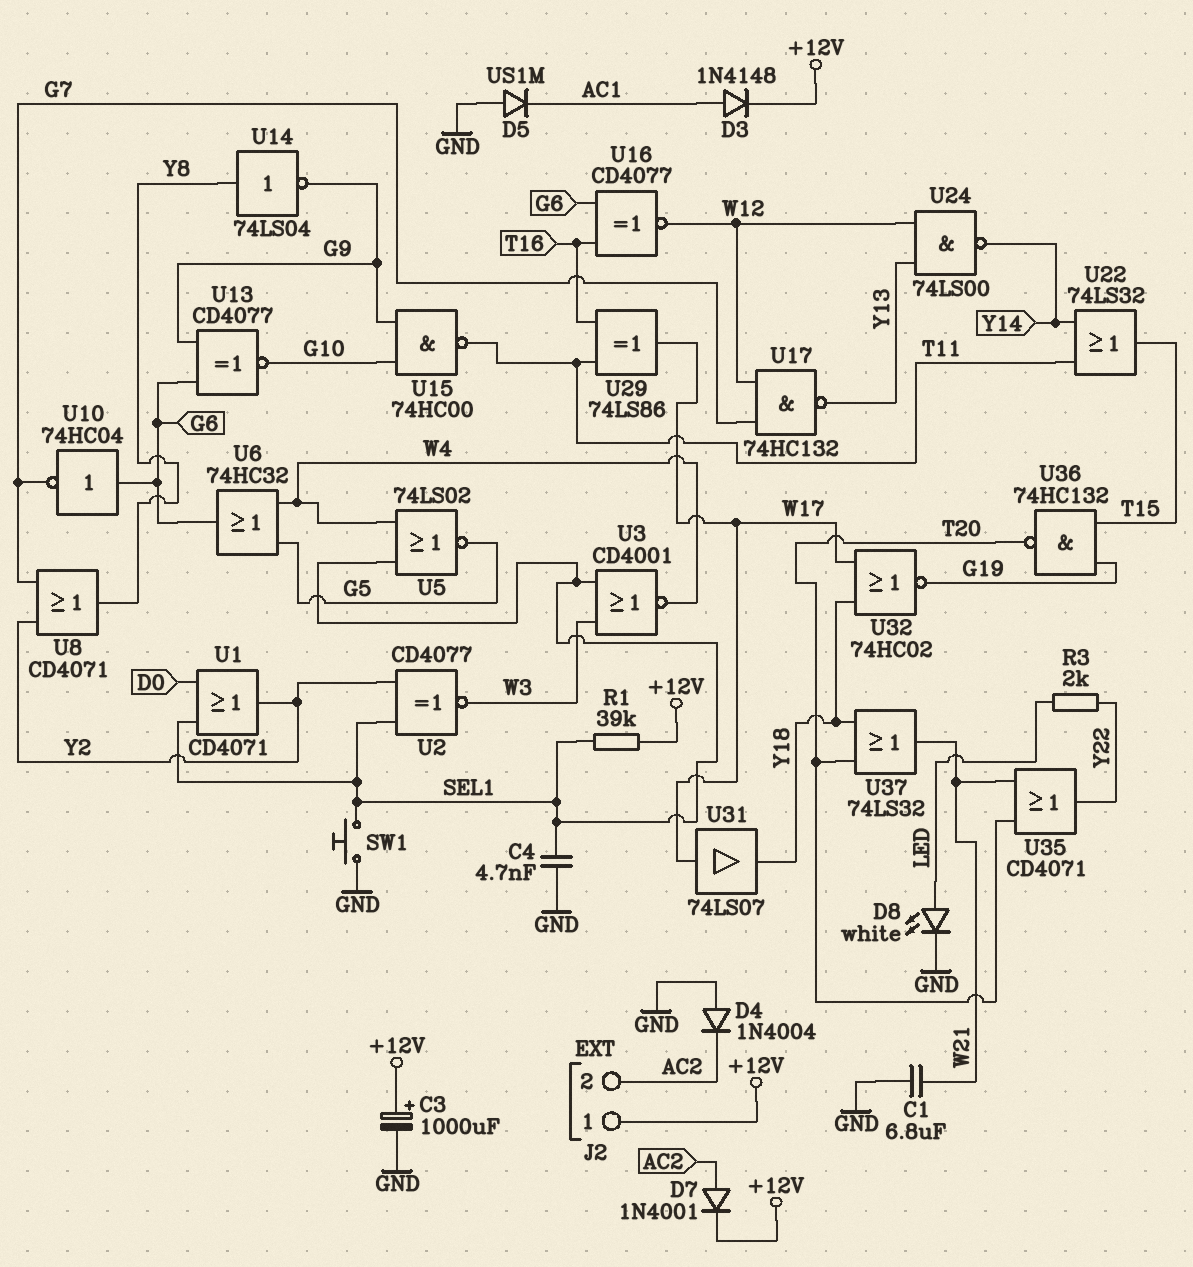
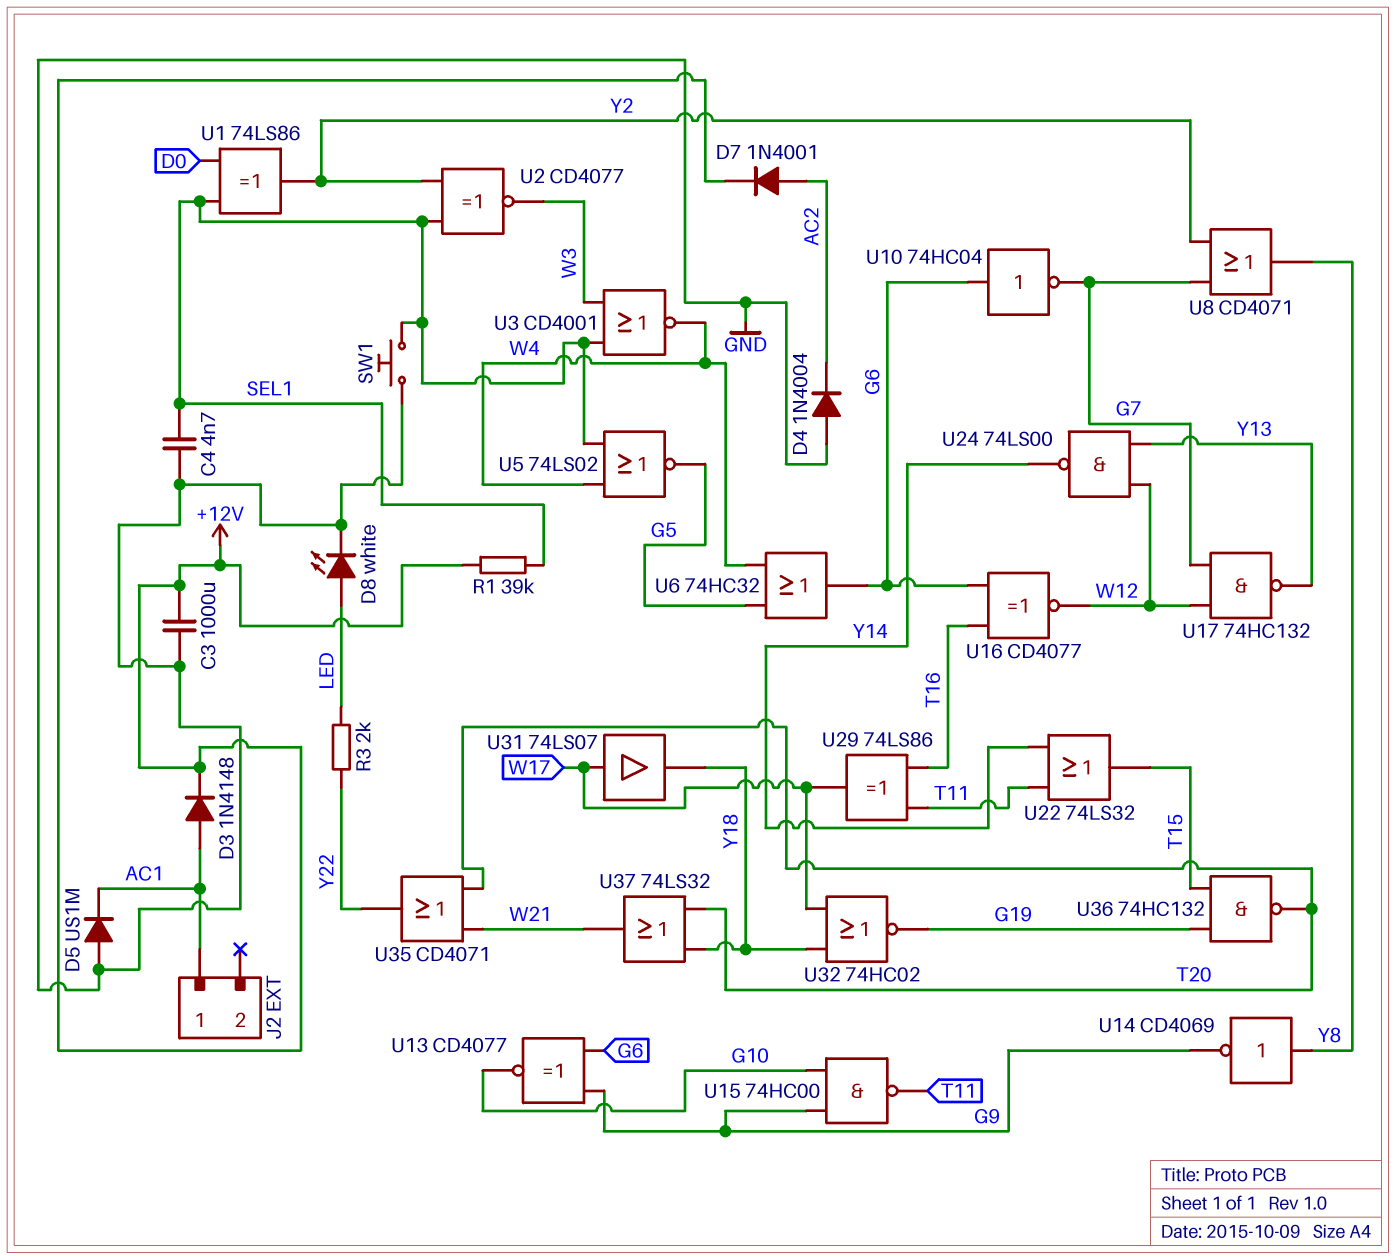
C1: 6.8uF (GND, W21) -> none
C3: 1000uF (plus +12V, minus GND) -> 1000uF (+12V, GND)
J2 pin 1: +12V -> AC1
J2 pin 2: AC2 -> none
U1: OR CD4071 (in D0, in SEL1, out Y2) -> XOR 74LS86 (in D0, in SEL1, out Y2)
U14: NOT 74LS04 (in Y8, out G9) -> NOT CD4069 (in Y8, out G9)

